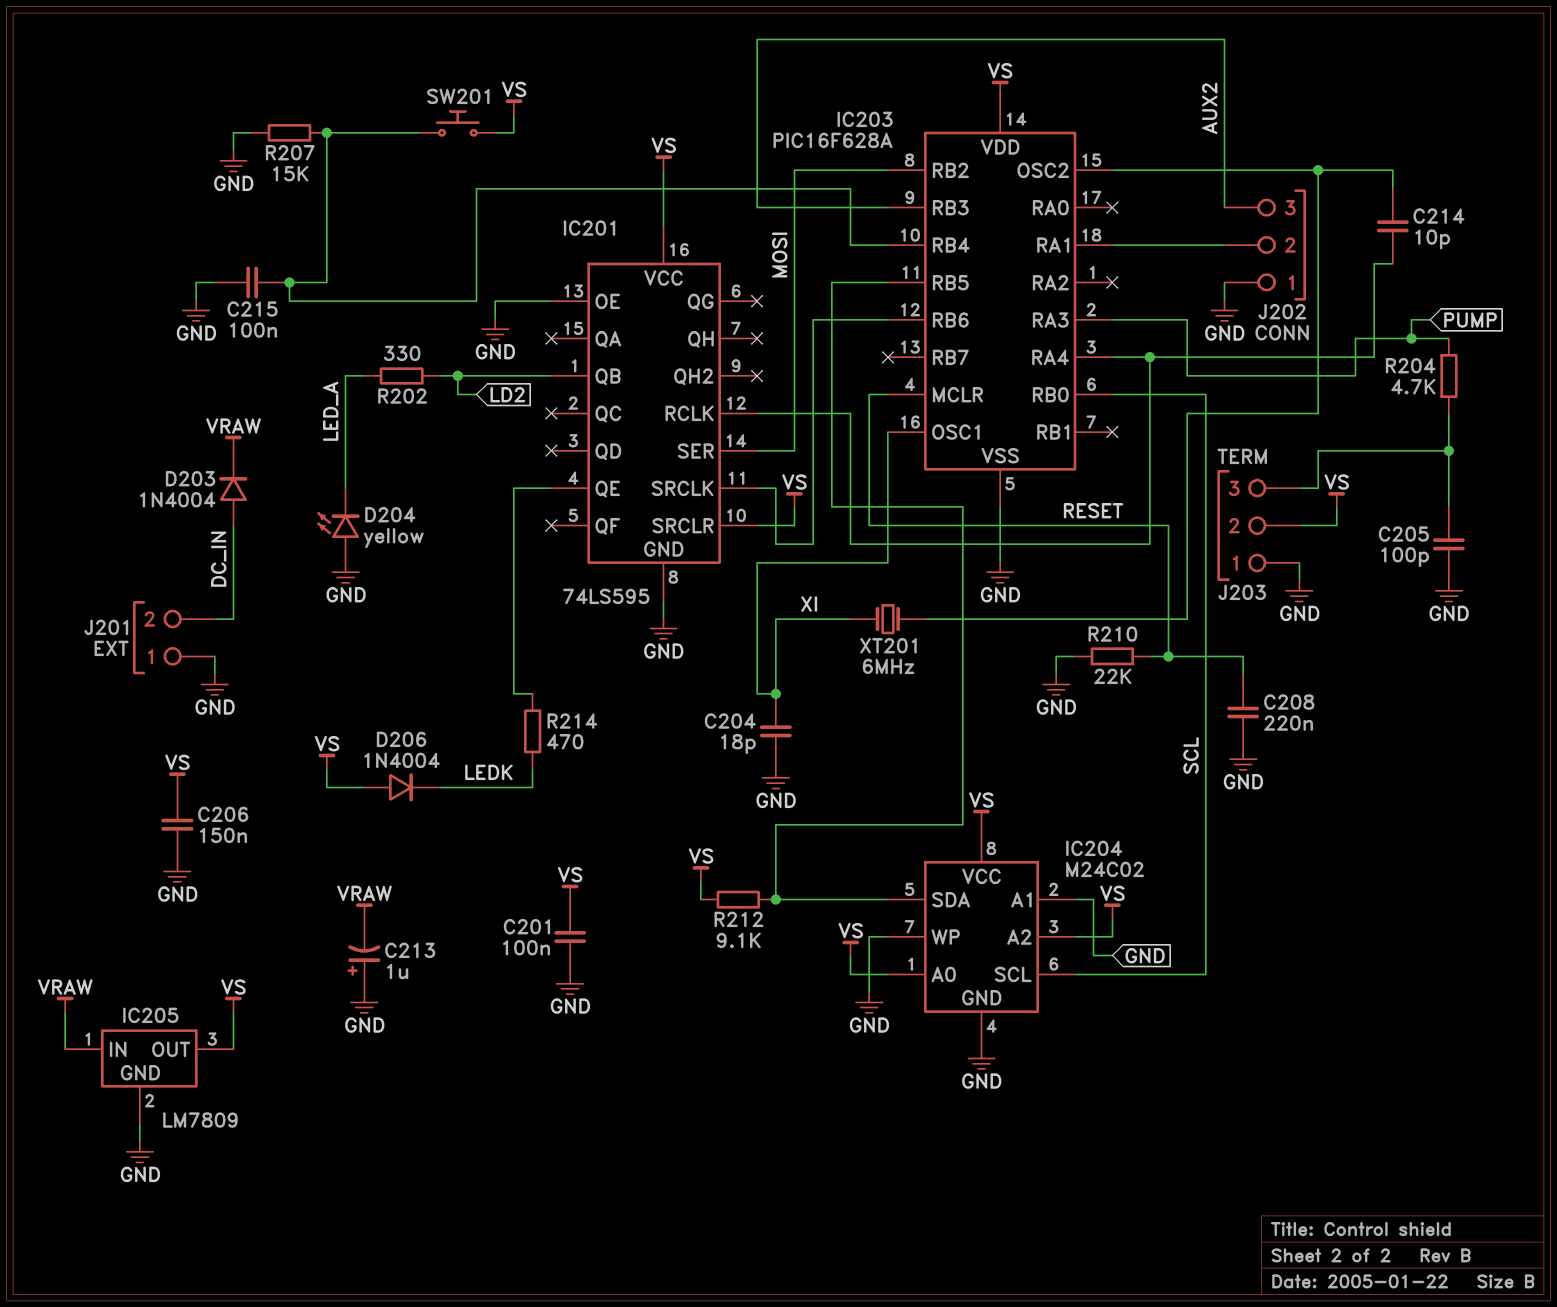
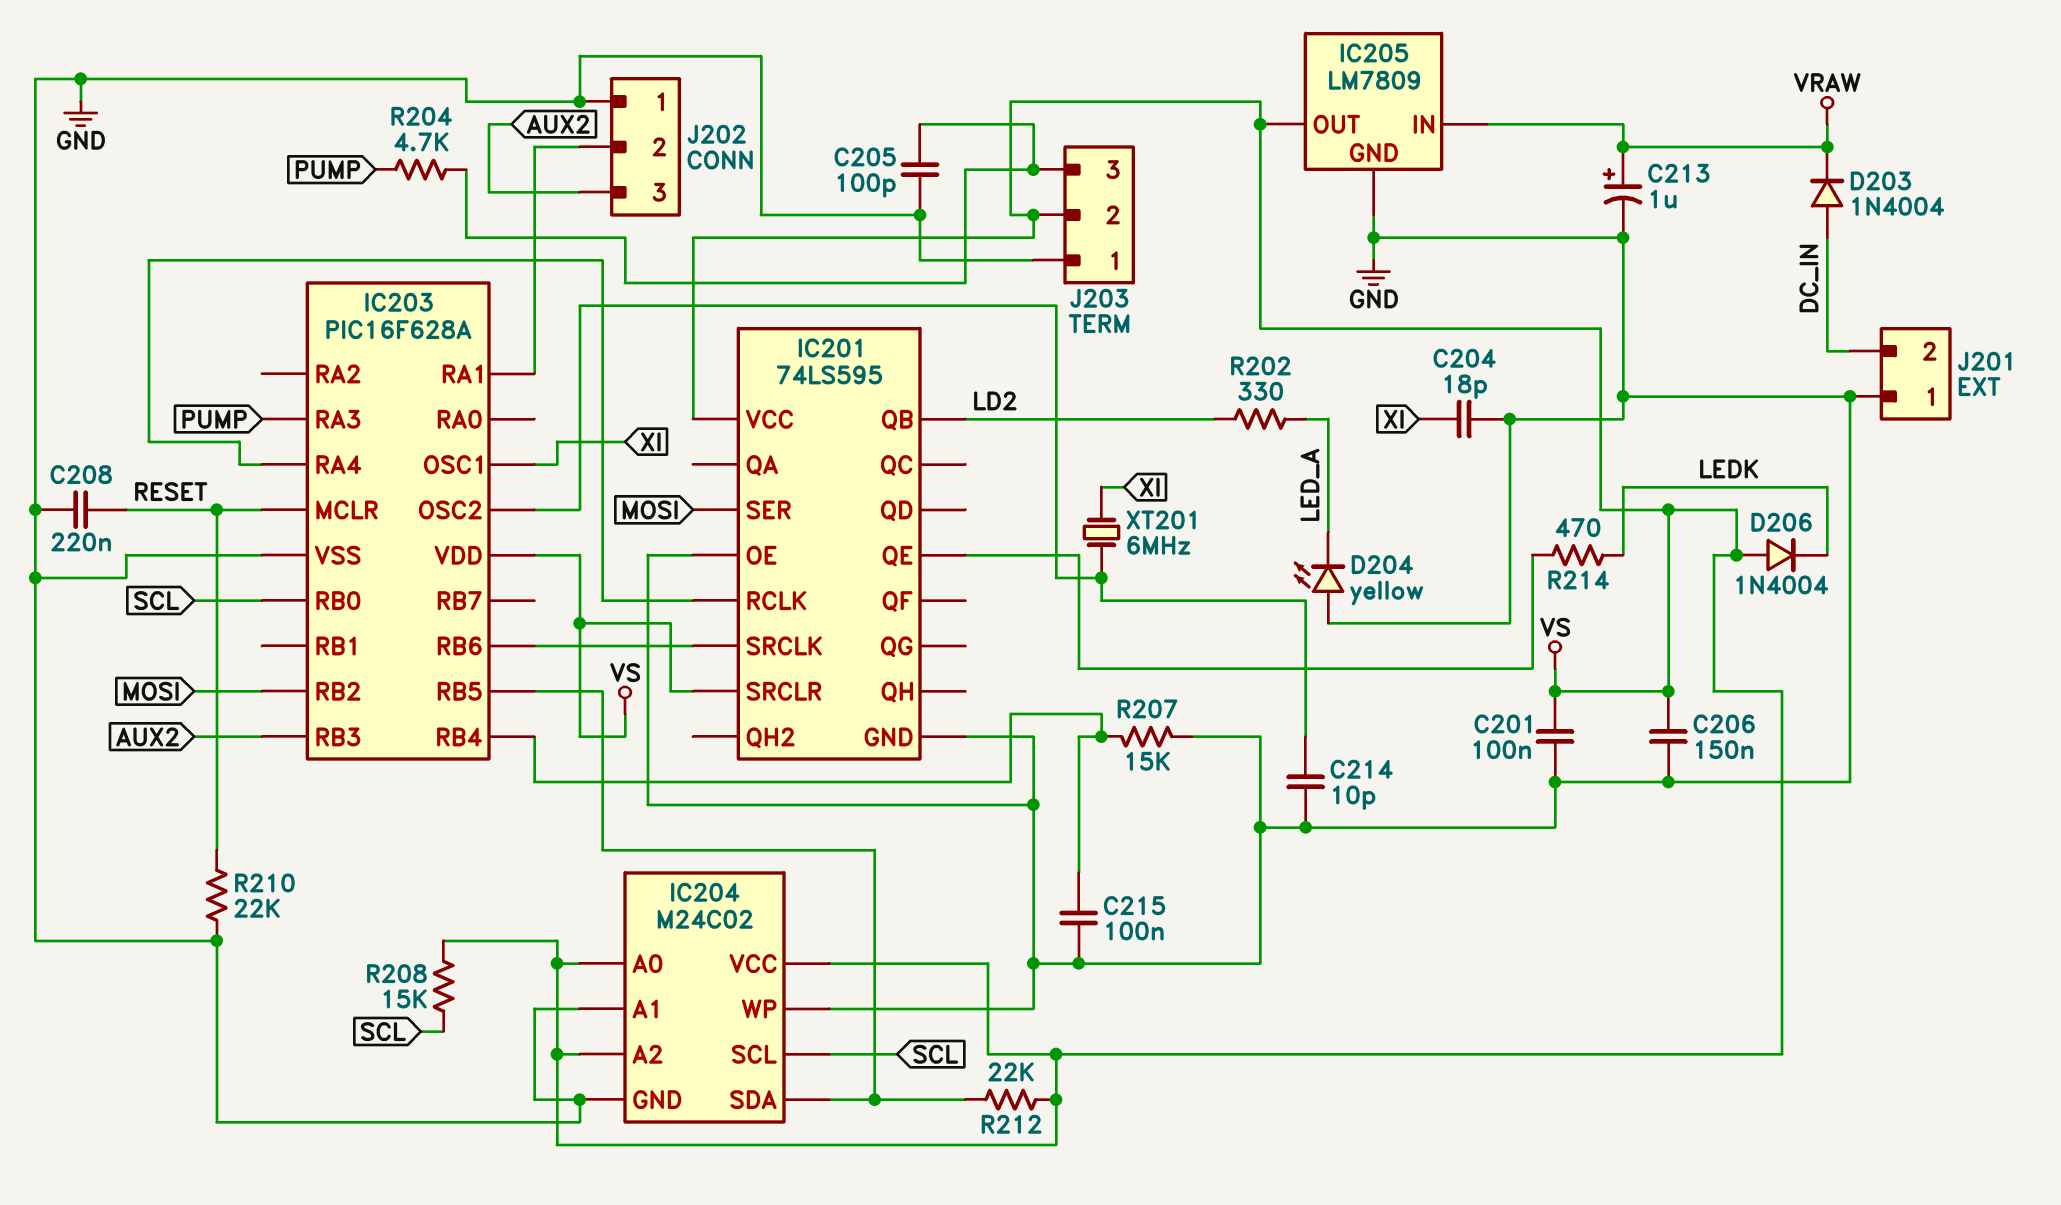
C213: 1uF (plus GND, minus VRAW) -> 1uF (plus VRAW, minus GND)
C214: 10pF (IC201/RCLK, IC203/OSC2) -> 10pF (GND, IC203/OSC2)
R208: none -> 15k (SCL, VS)
R212: 9.1k (IC203/RB5, VS) -> 22k (IC203/RB5, VS)
SW201: button (IC203/RB4, VS) -> none

